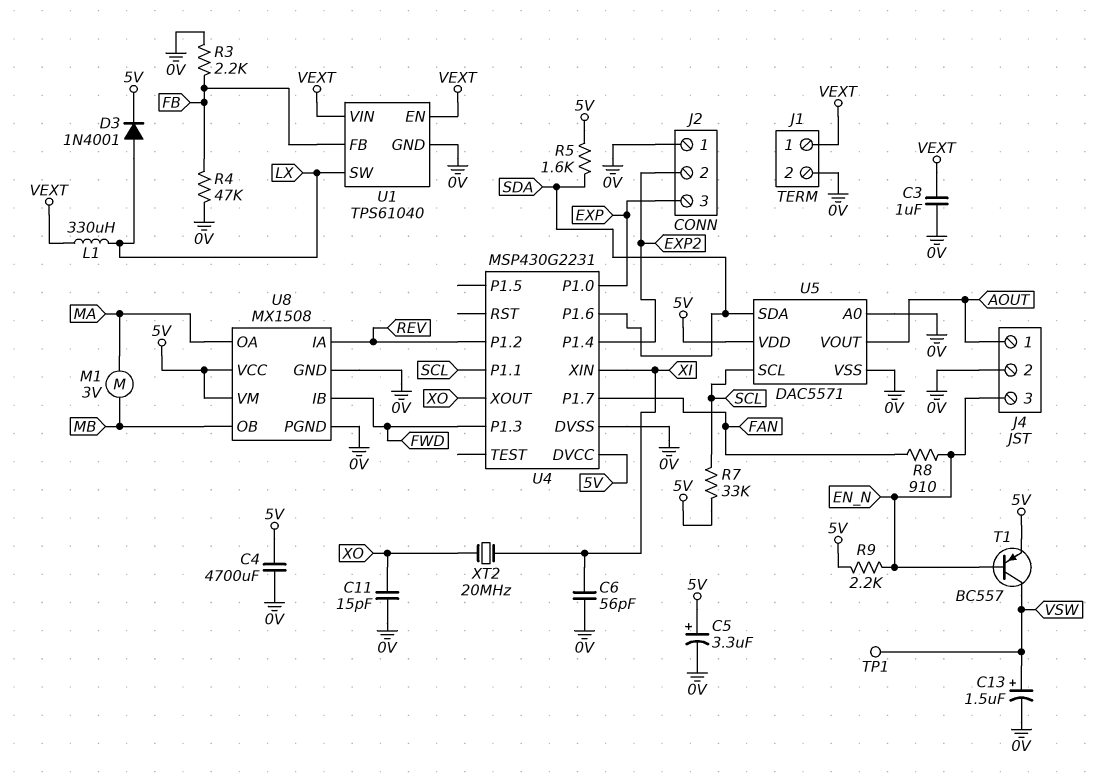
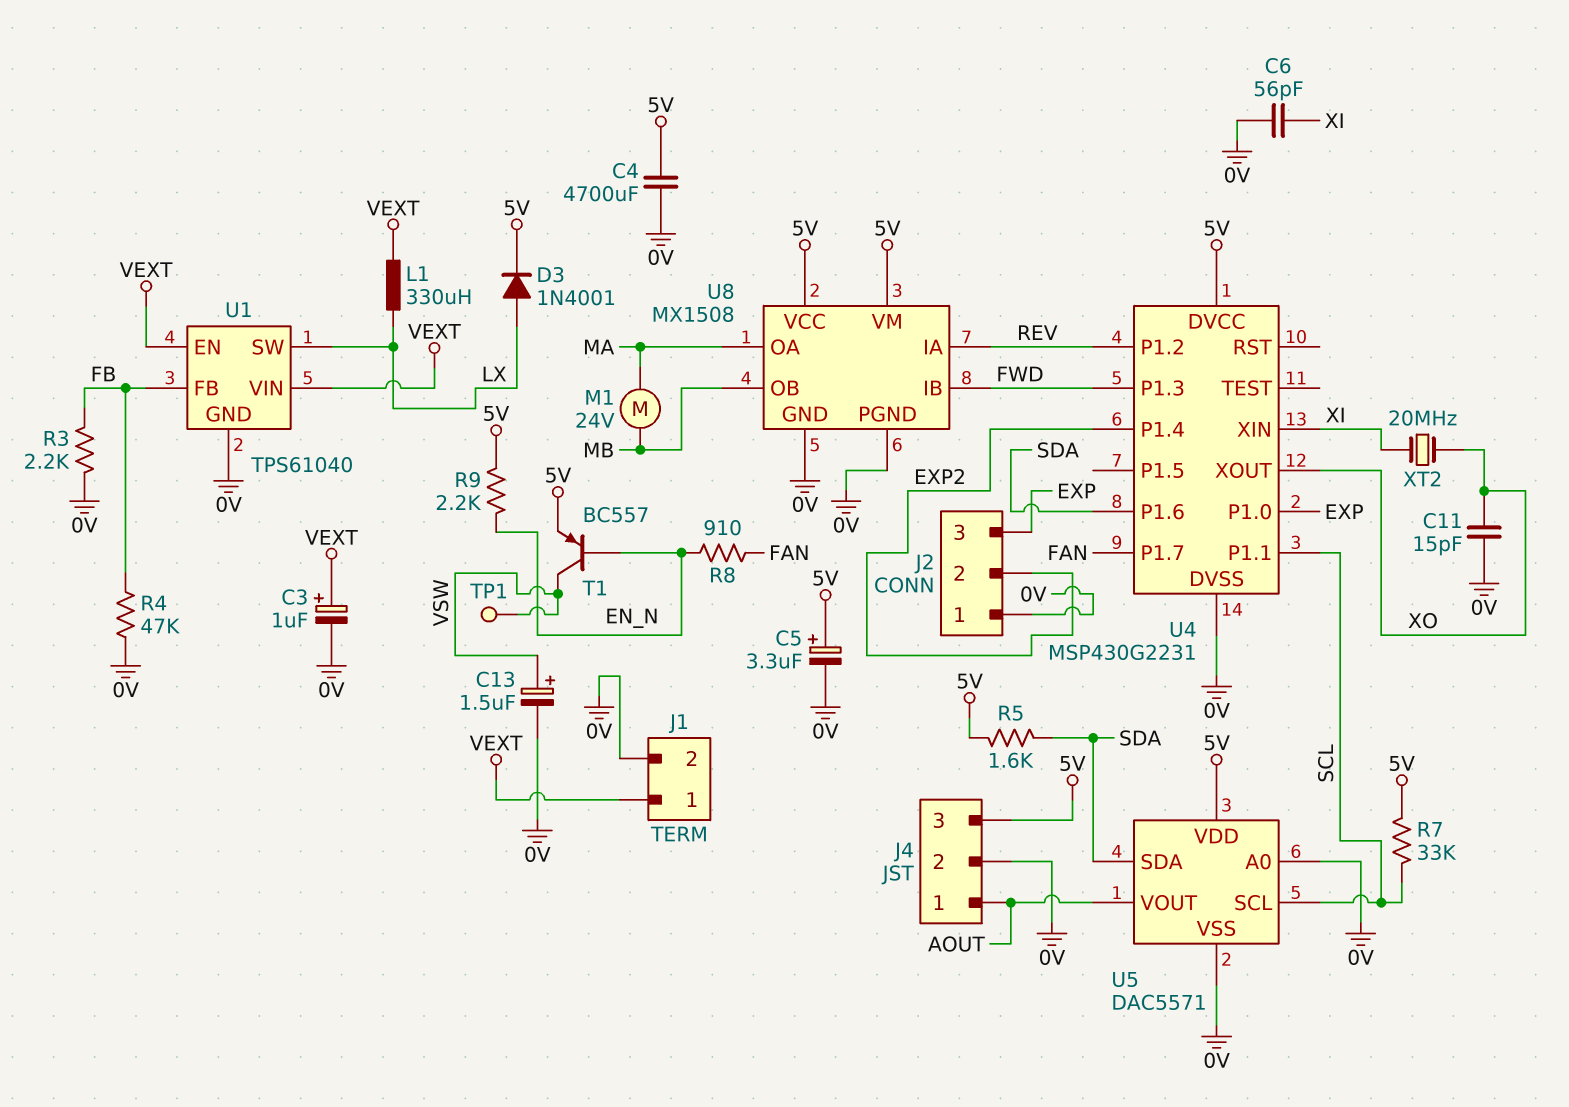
C3: 1uF (0V, VEXT) -> 1uF (plus VEXT, minus 0V)
J4 pin 3: EN_N -> 5V
M1: motor 3V (MA, MB) -> motor 24V (MA, MB)

